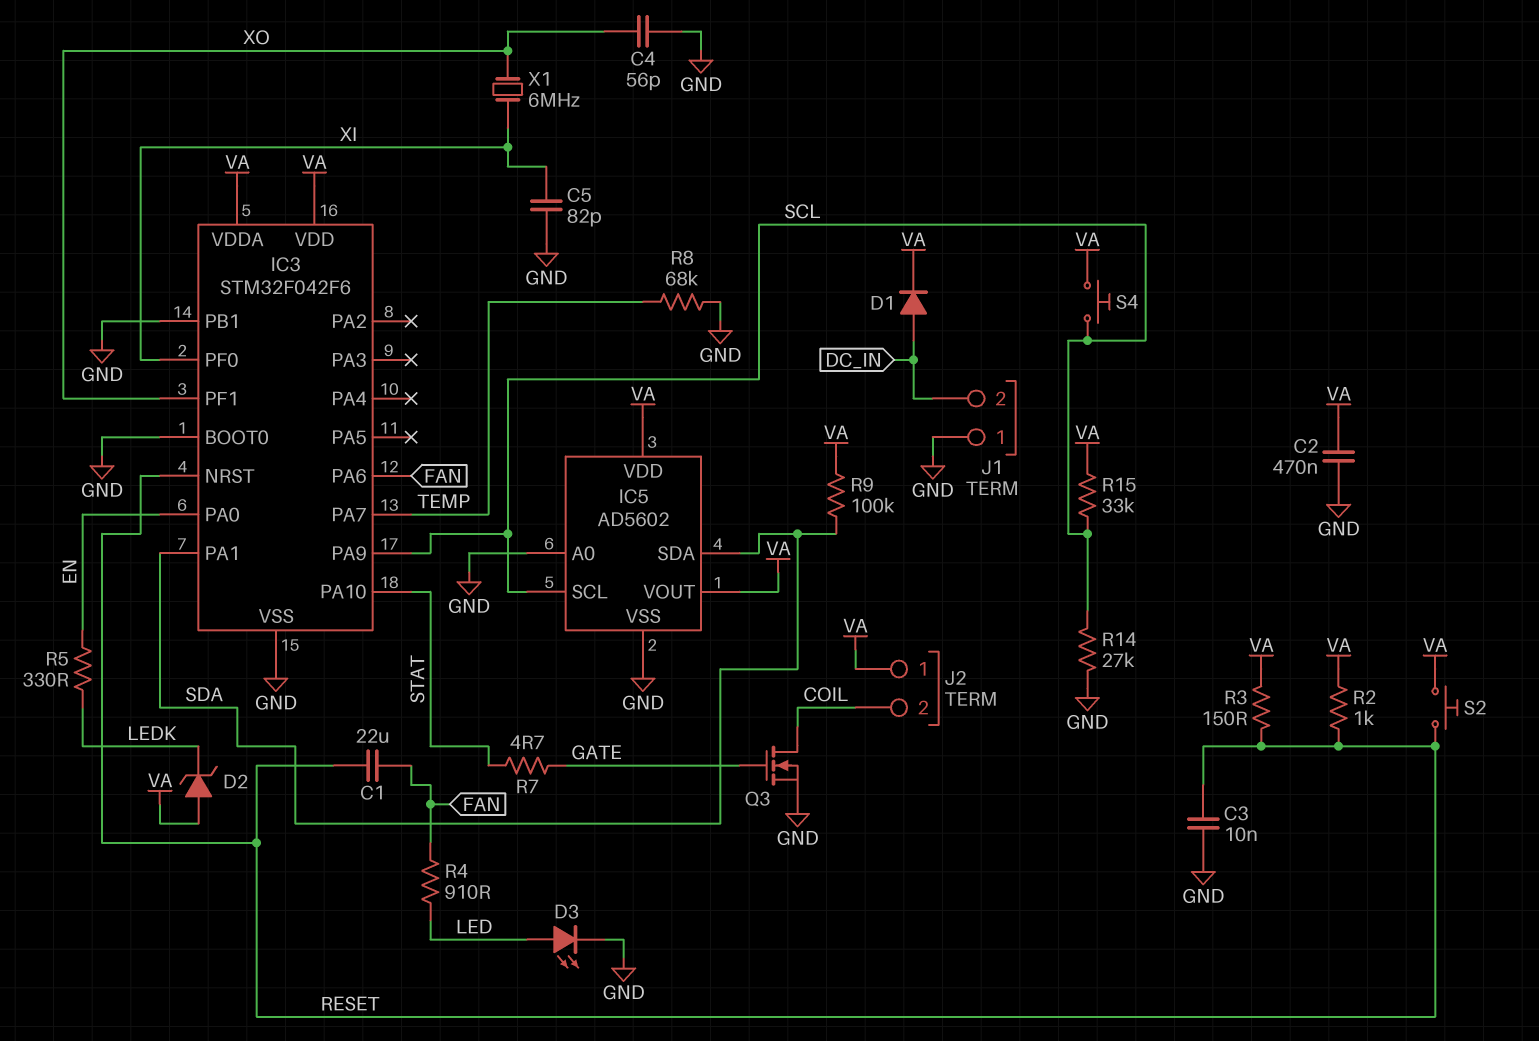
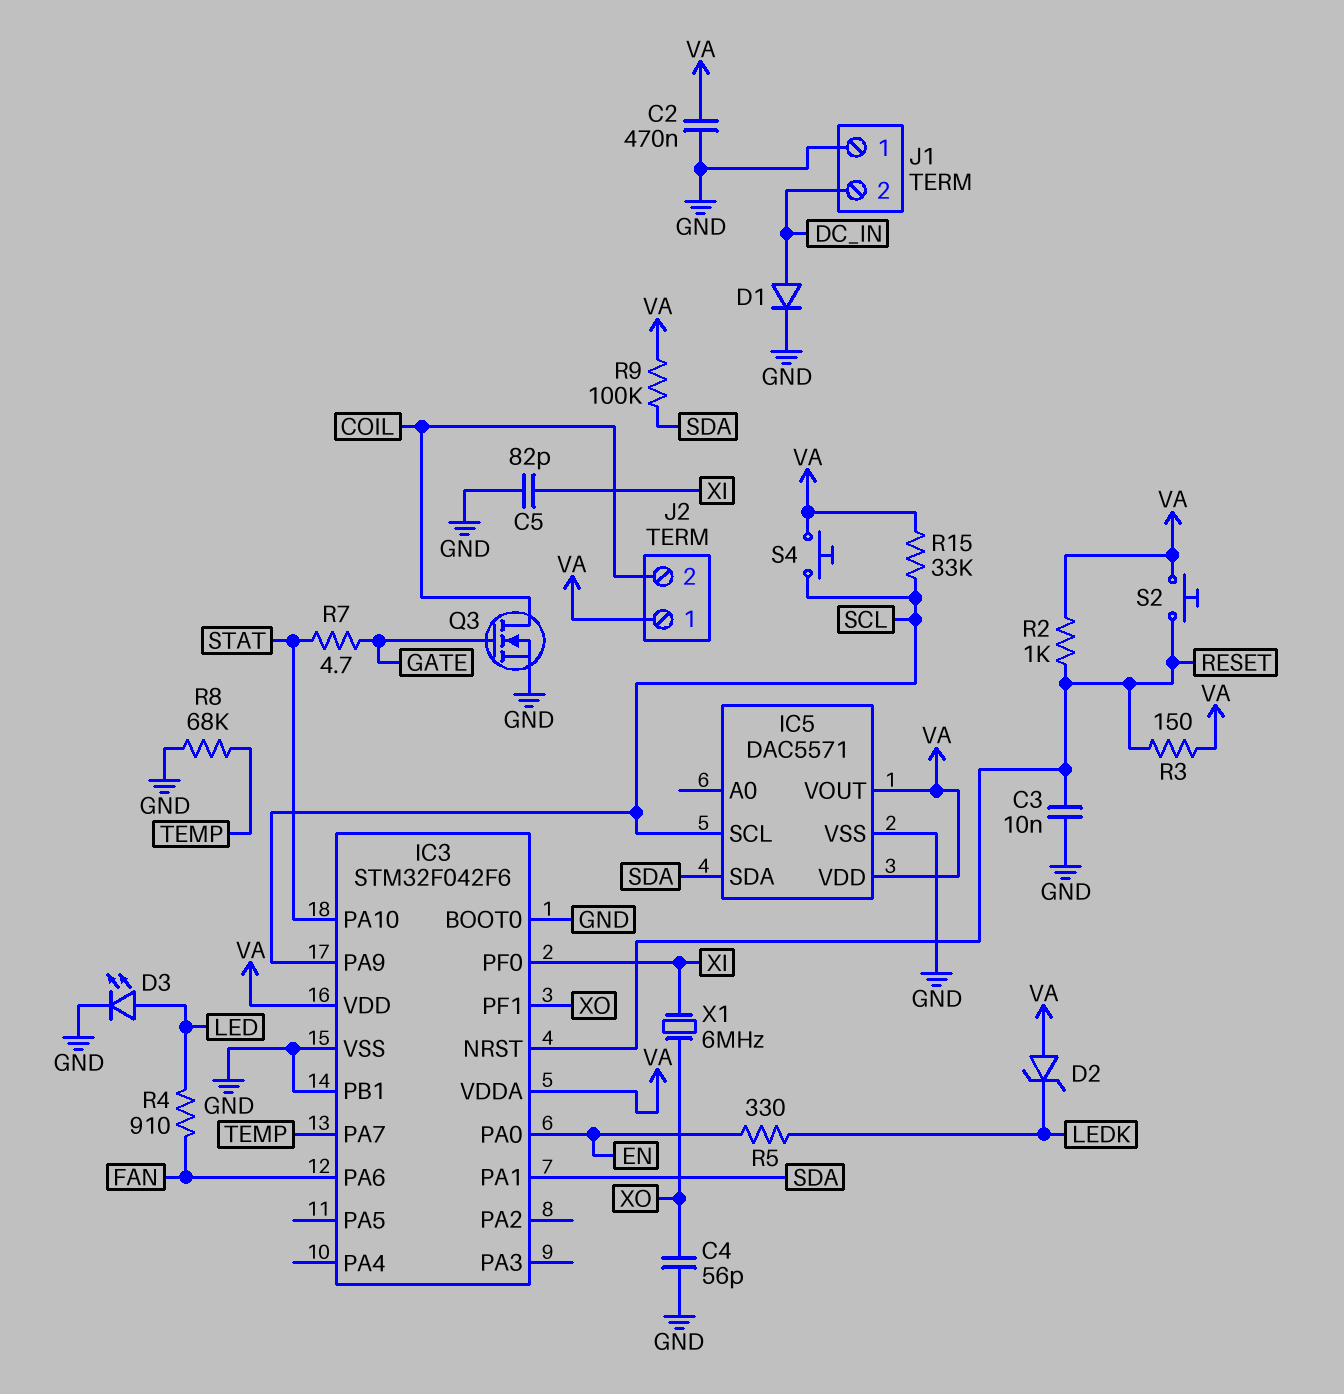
C1: 22uF (FAN, RESET) -> none
D1: diode (A DC_IN, K VA) -> diode (A DC_IN, K GND)
IC5: AD5602 -> DAC5571
IC5 pin A0: GND -> none
R14: 27k (GND, SCL) -> none

